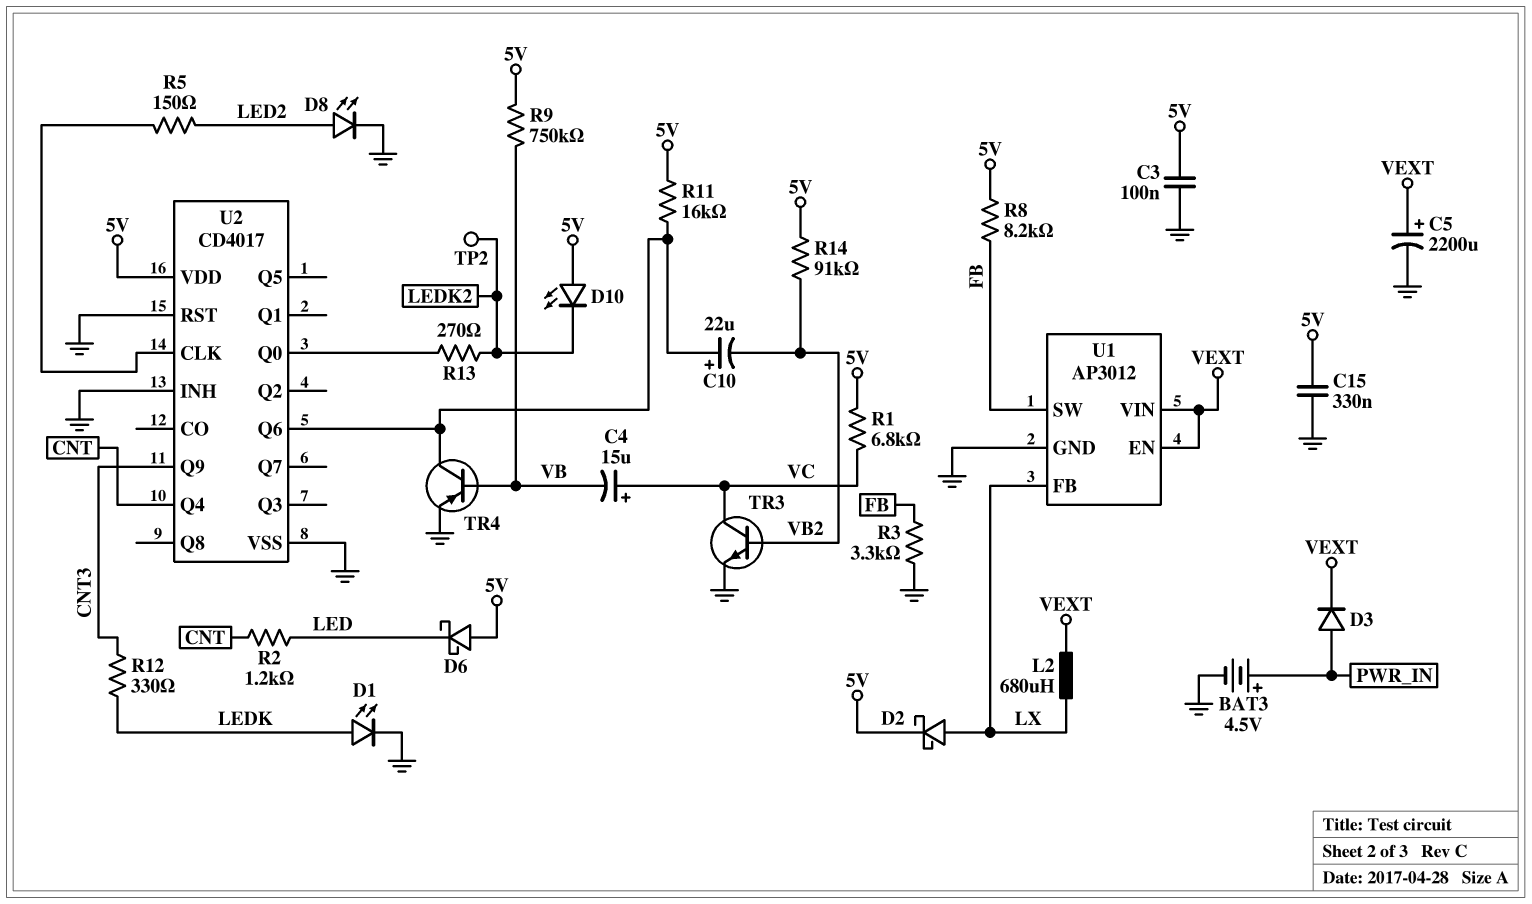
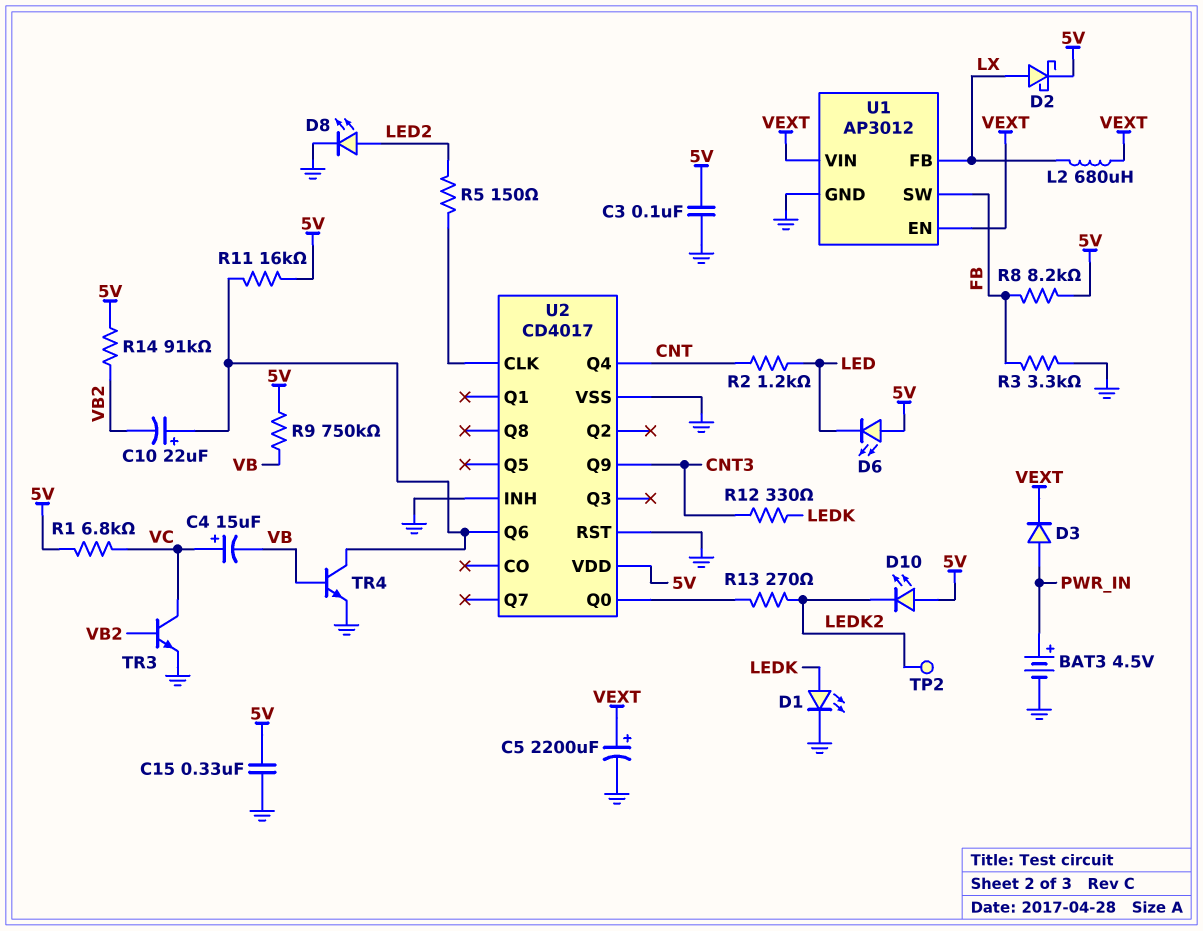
D6: schottky (A 5V, K LED) -> LED (A 5V, K LED)
TR4: PNP (B VB, C U2/Q6, E GND) -> NPN (B VB, C U2/Q6, E GND)

